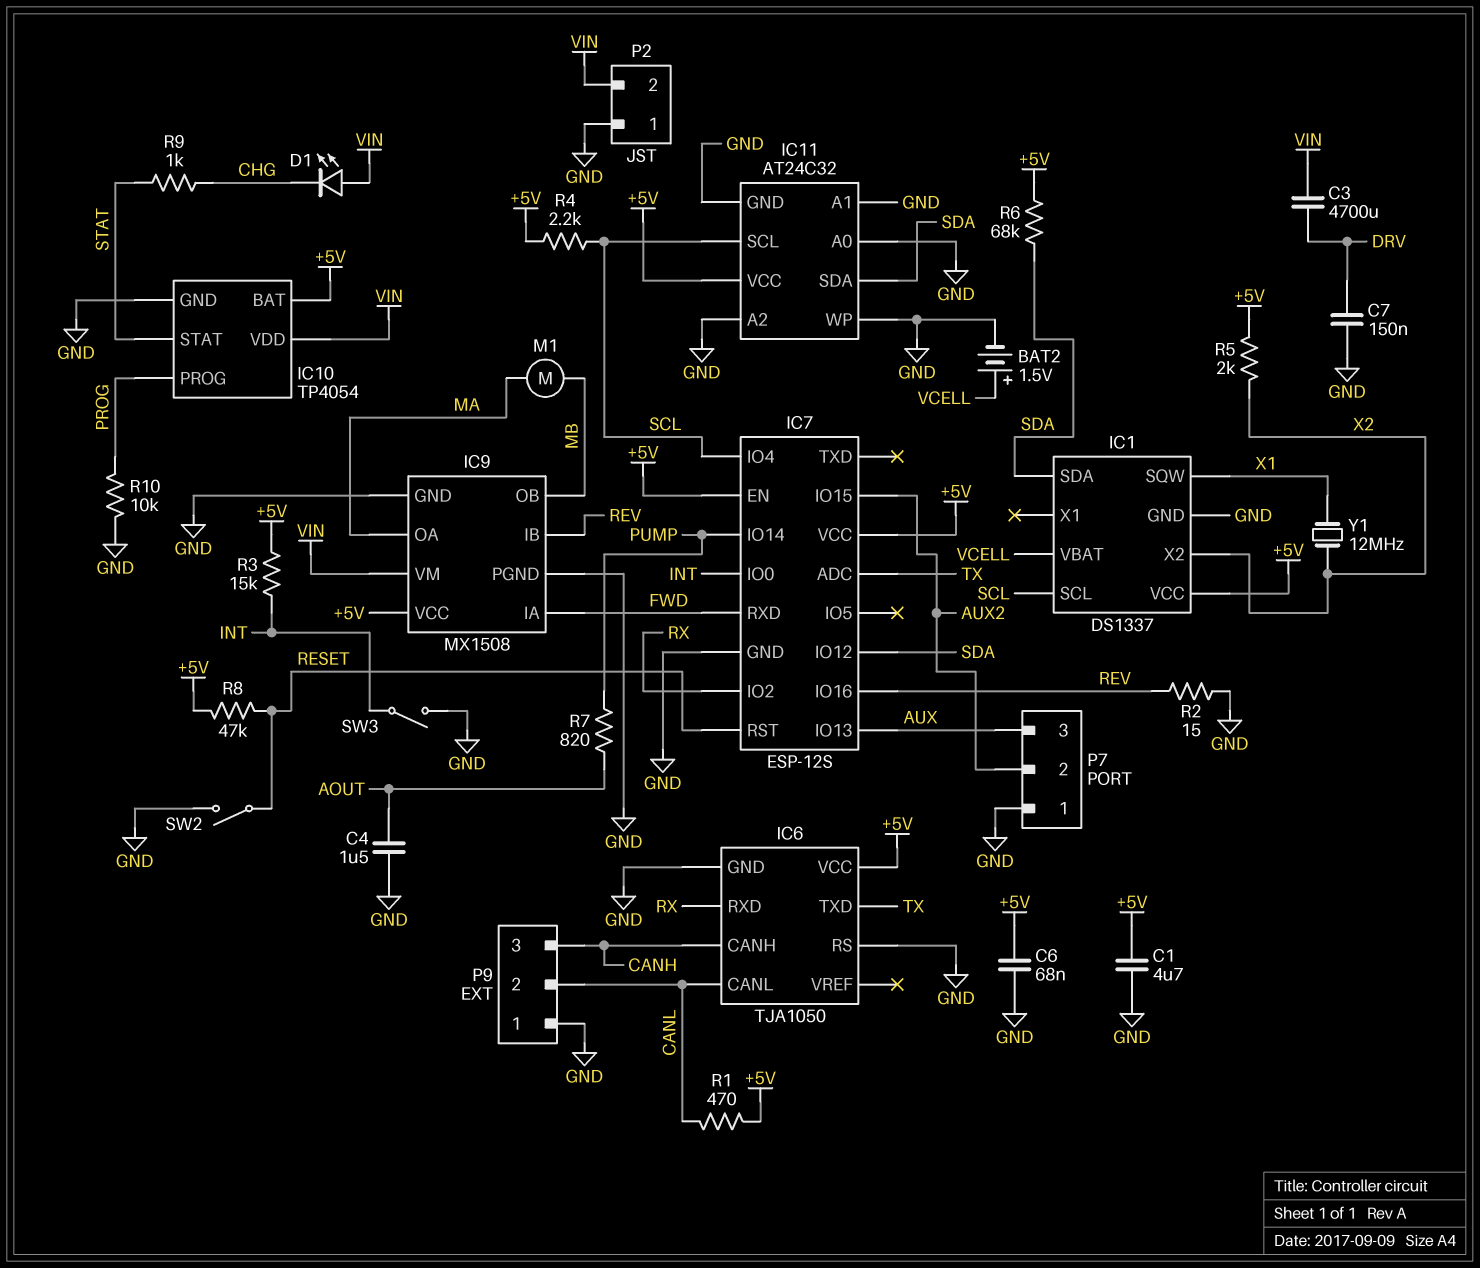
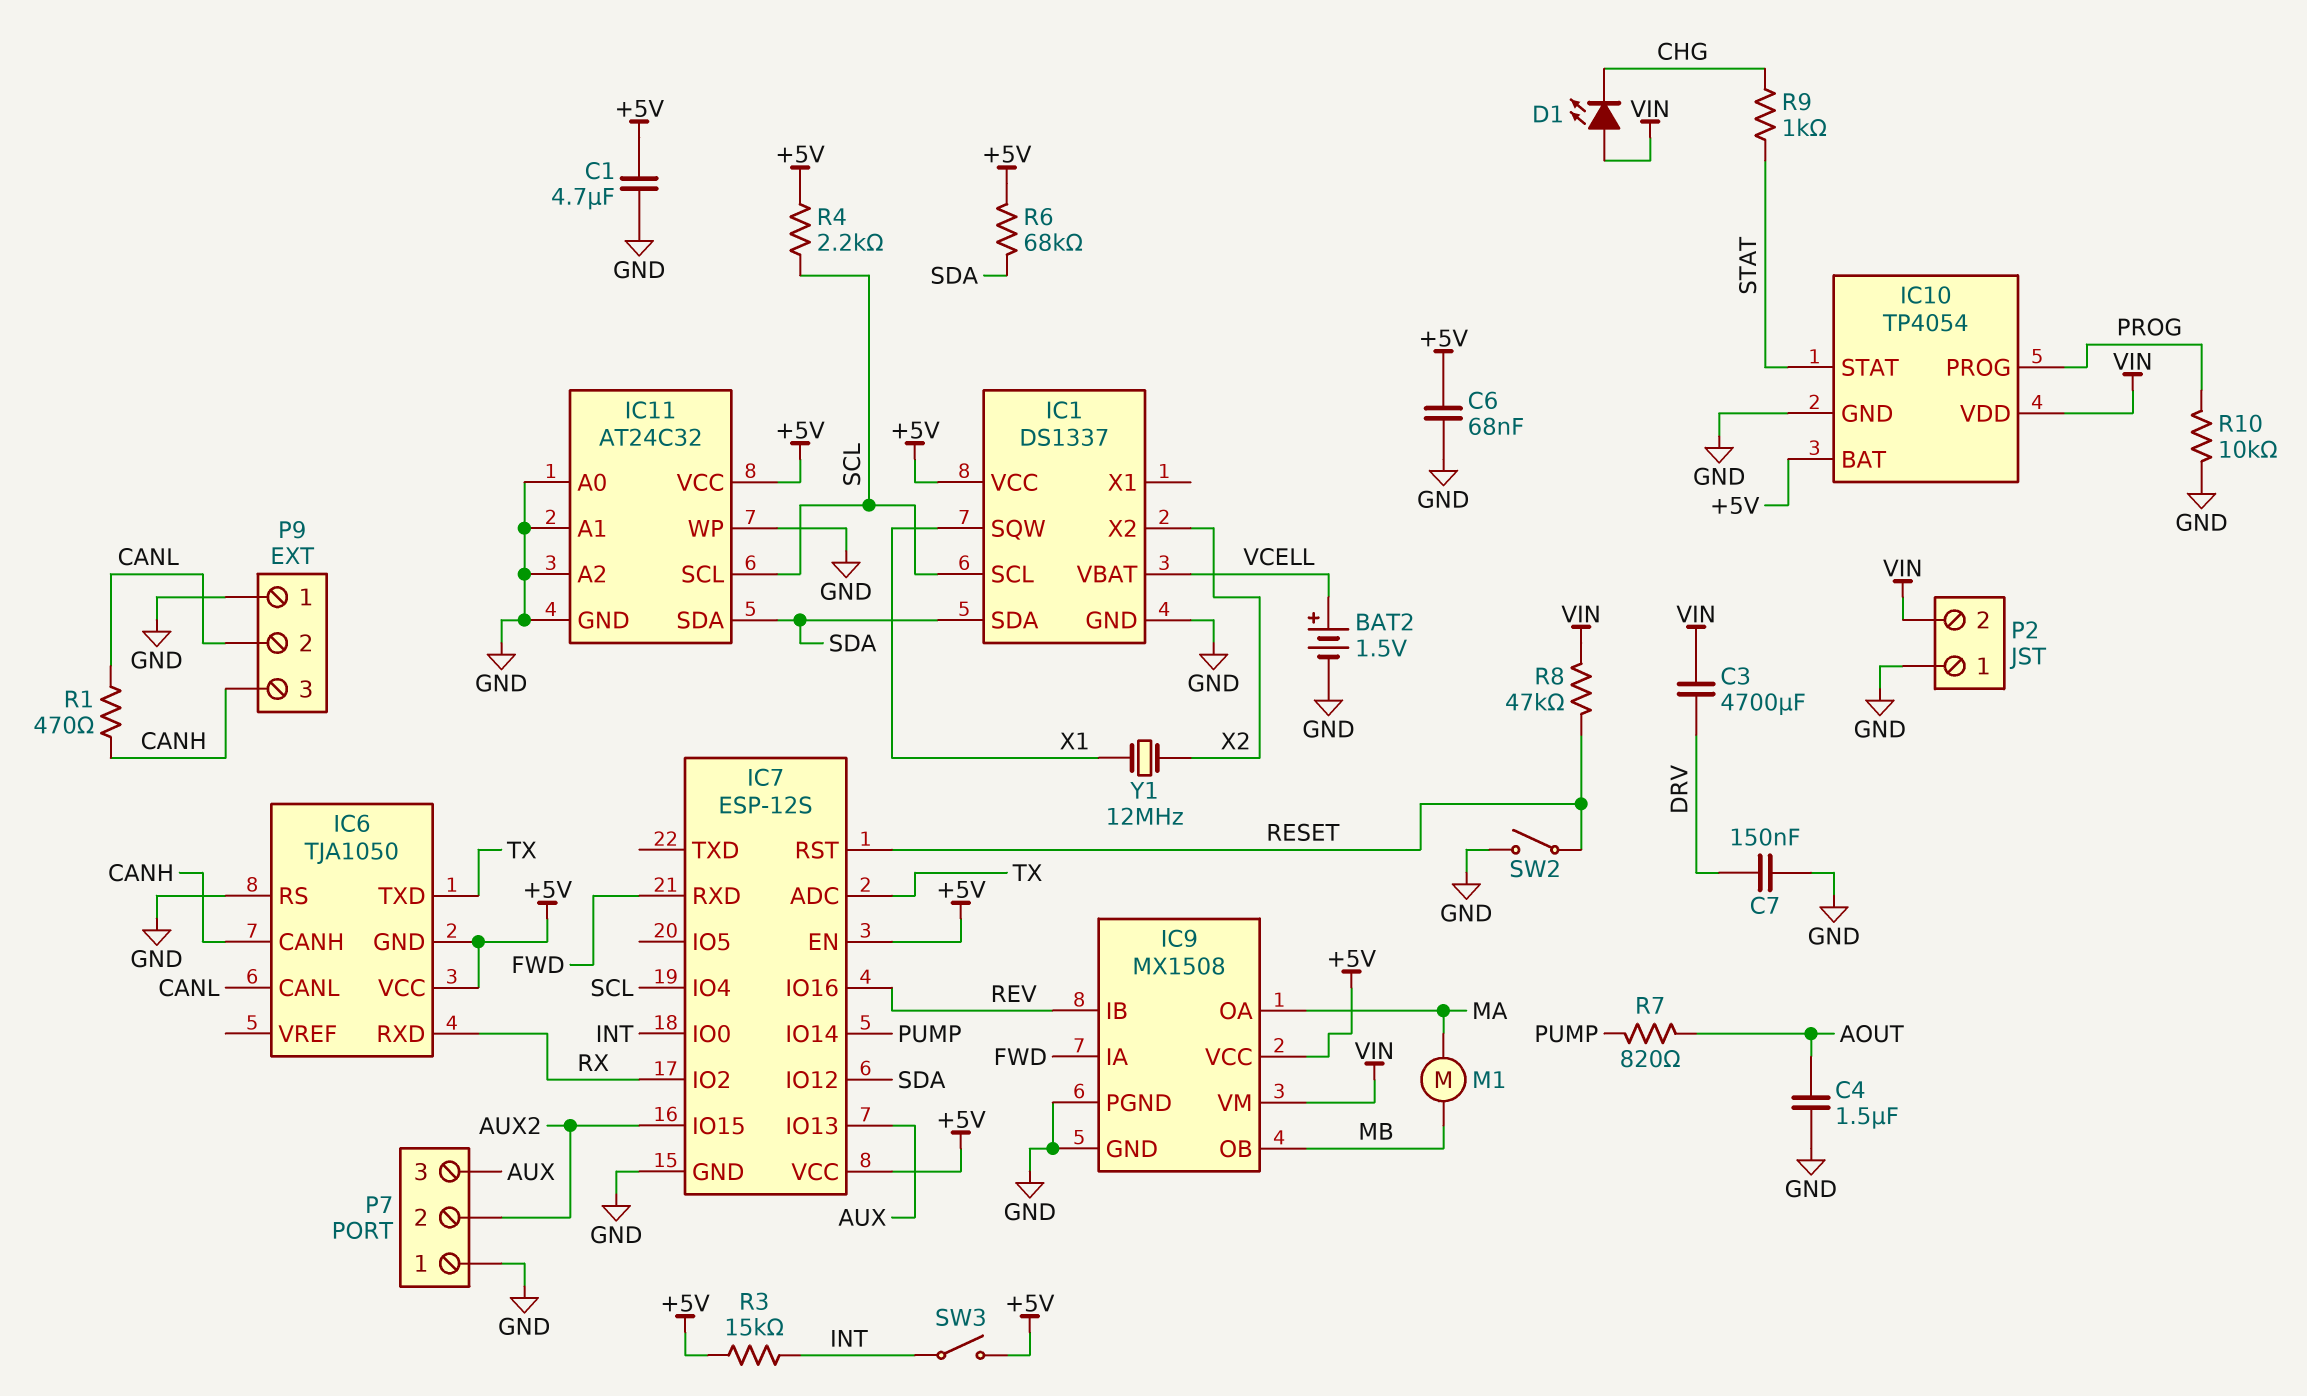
IC6 pin GND: GND -> +5V
R1: 470 (+5V, CANL) -> 470 (CANH, CANL)
R2: 15 (GND, REV) -> none
R5: 2k (+5V, X2) -> none
R8: 47k (+5V, RESET) -> 47k (RESET, VIN)
SW3: switch (GND, INT) -> switch (+5V, INT)

